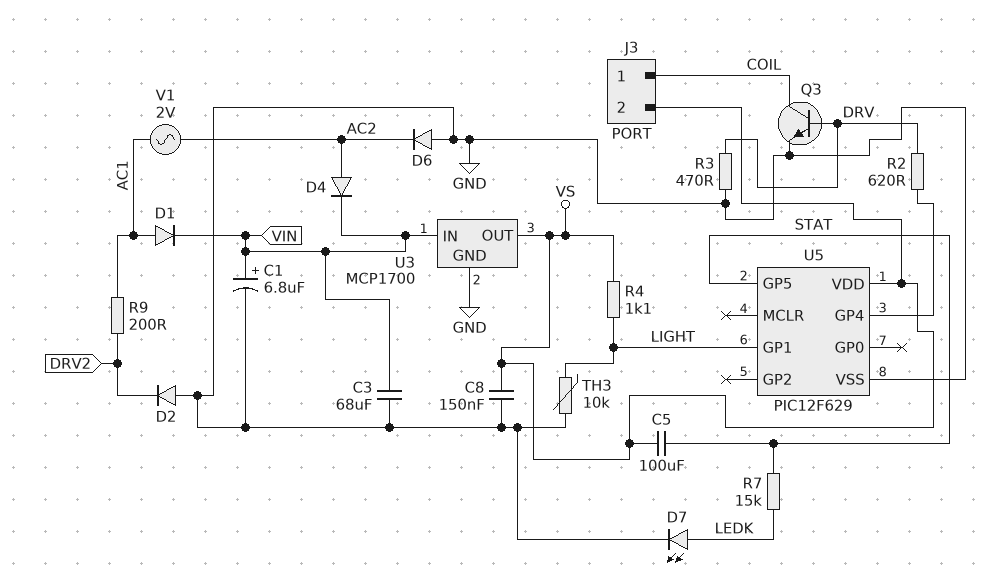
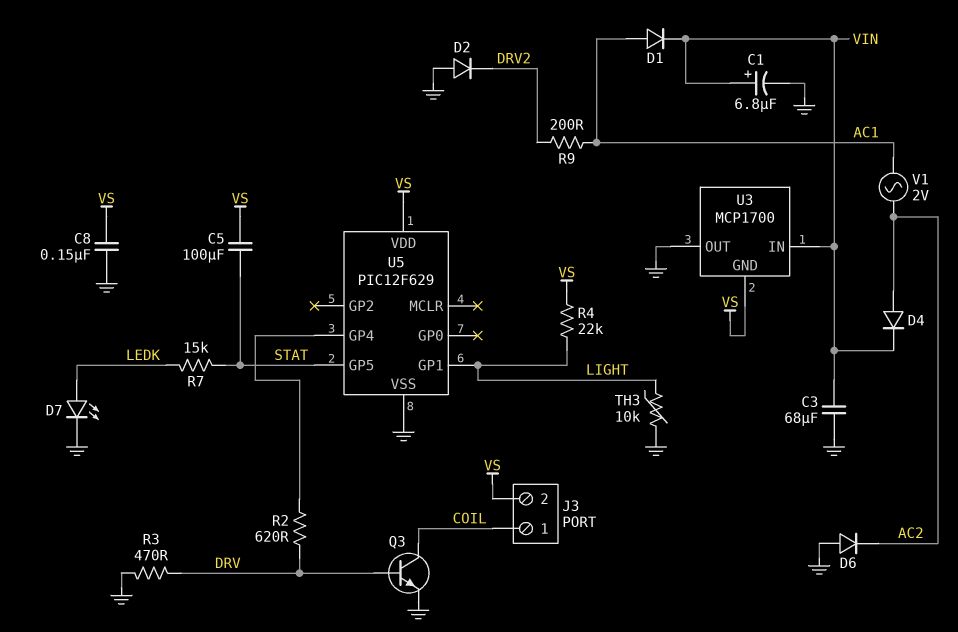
R4: 1.1k (LIGHT, VS) -> 22k (LIGHT, VS)
U3 pin GND: GND -> VS
U3 pin OUT: VS -> GND

